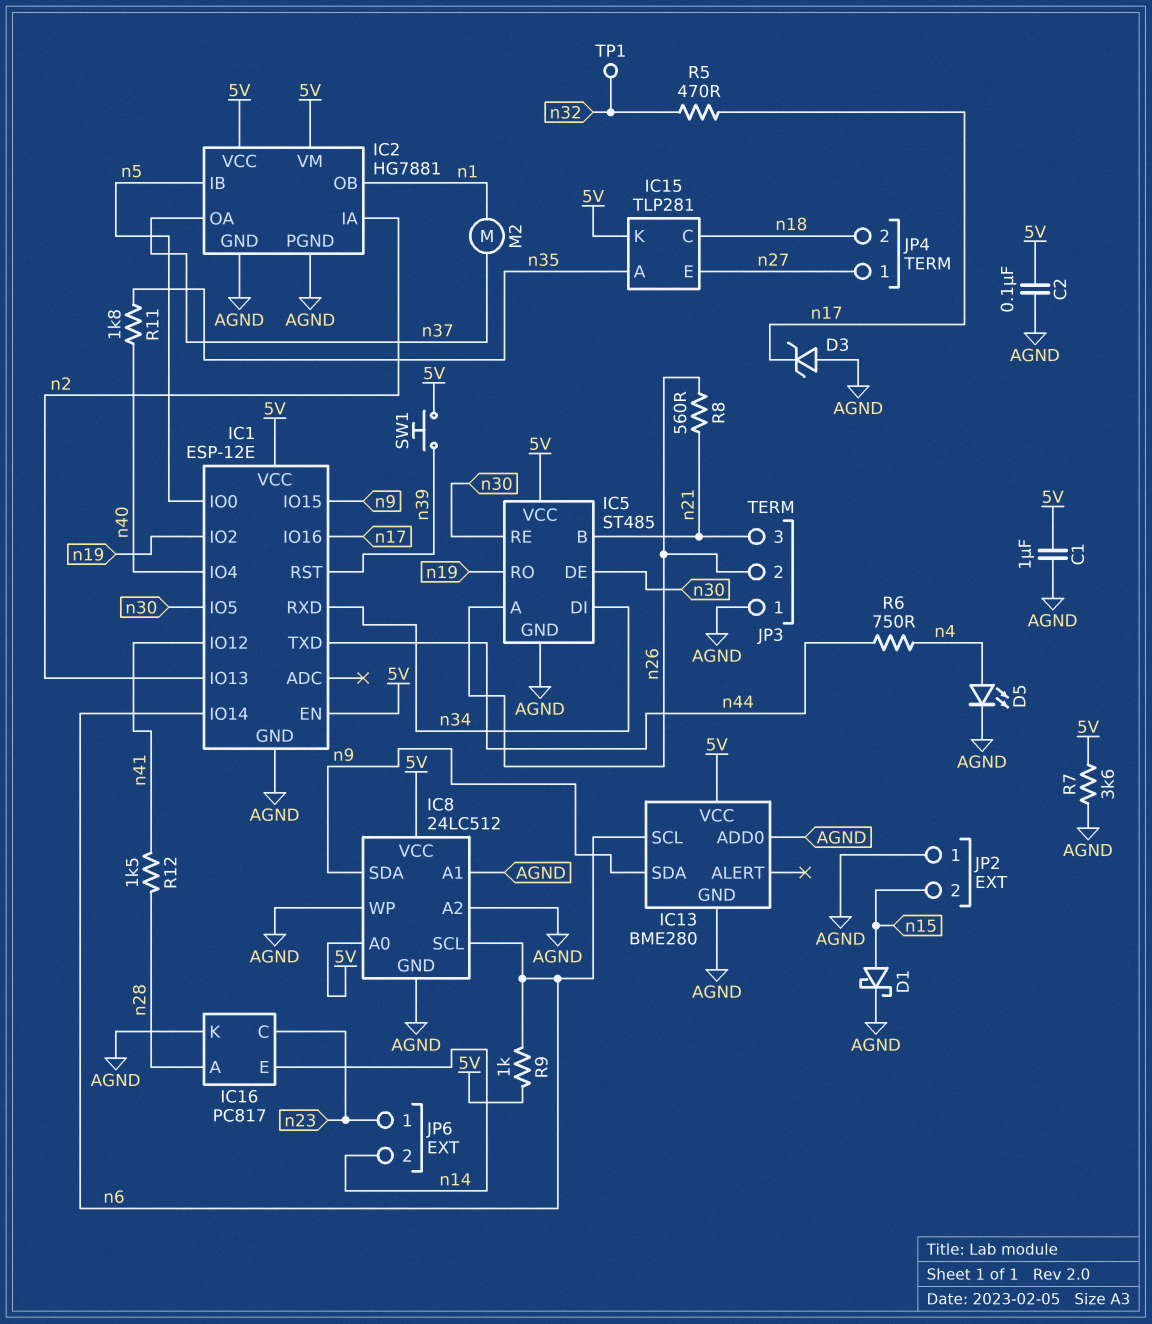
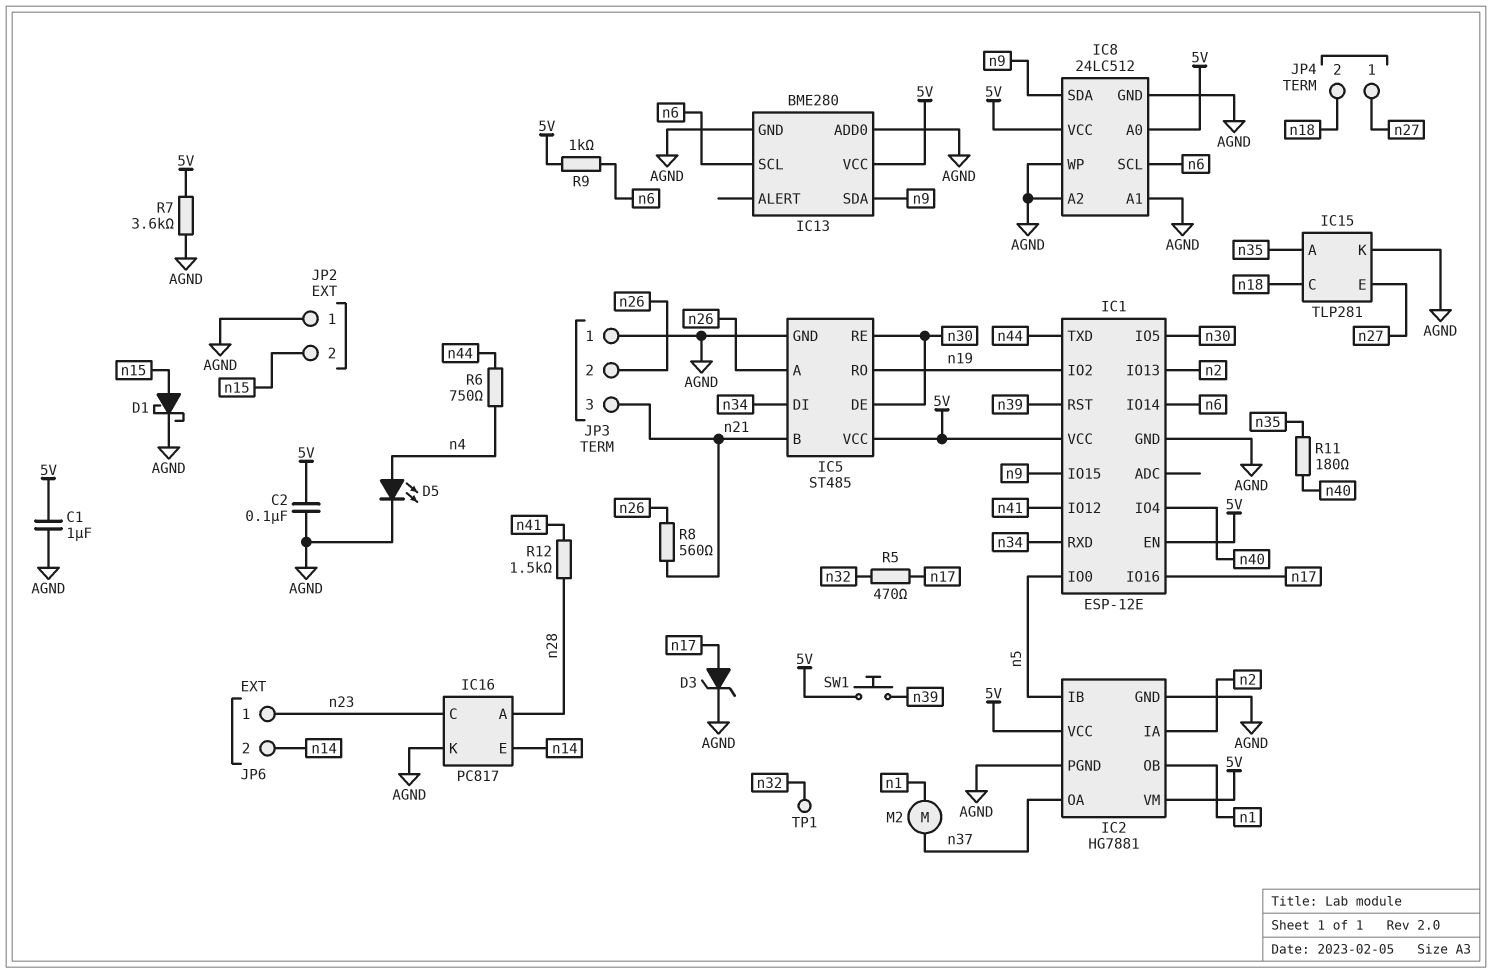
D3: zener (A AGND, K n17) -> zener (A n17, K AGND)
IC15 pin K: 5V -> AGND
R11: 1.8k (n35, n40) -> 180 (n35, n40)

